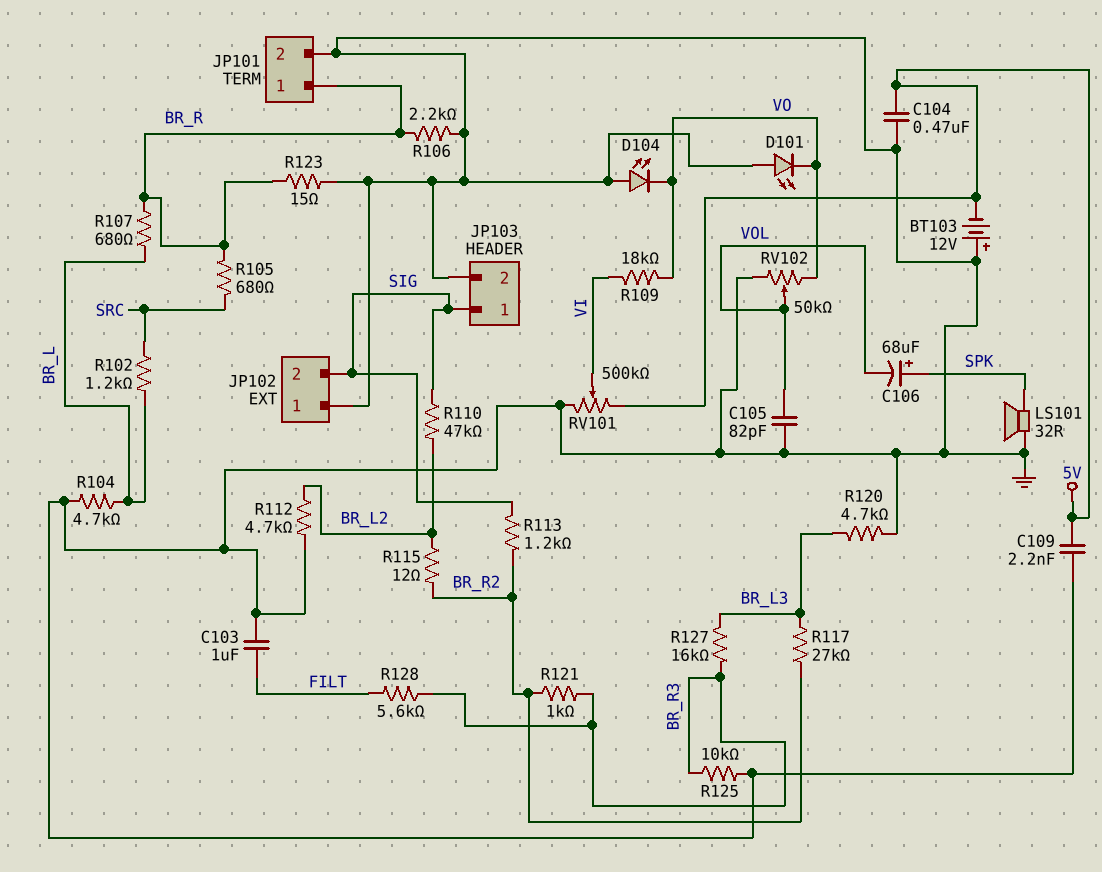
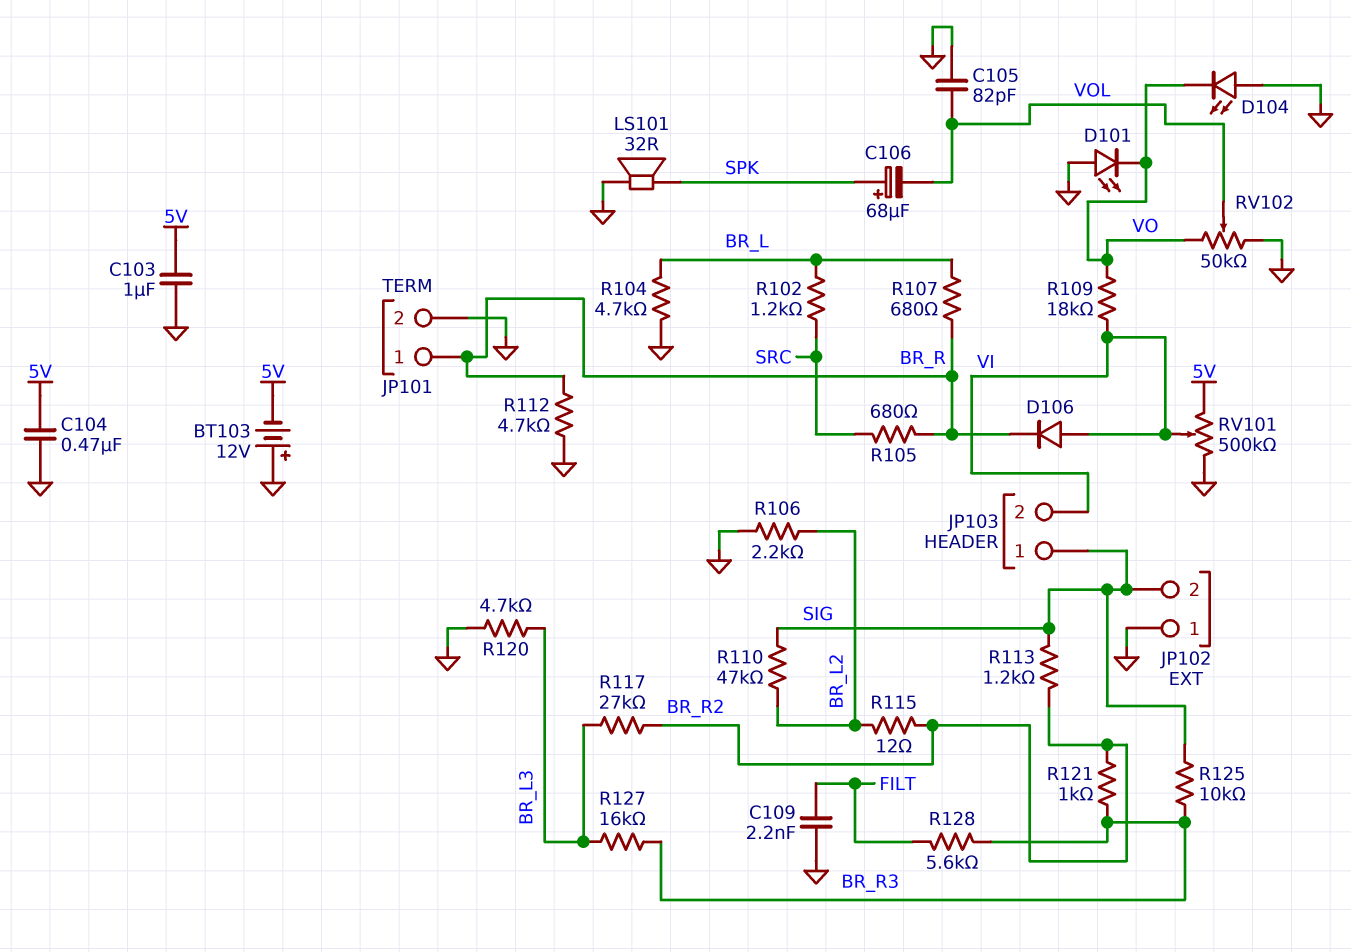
C103: 1uF (FILT, GND) -> 1uF (5V, GND)
C109: 2.2nF (5V, GND) -> 2.2nF (FILT, GND)
D106: none -> diode (A VI, K BR_R)
JP103 pin 2: GND -> VI
R106: 2.2k (BR_R, GND) -> 2.2k (BR_L2, GND)
R112: 4.7k (BR_L2, GND) -> 4.7k (BR_R, GND)
R123: 15 (BR_R, GND) -> none
R125: 10k (BR_R3, GND) -> 10k (BR_R3, SIG)

